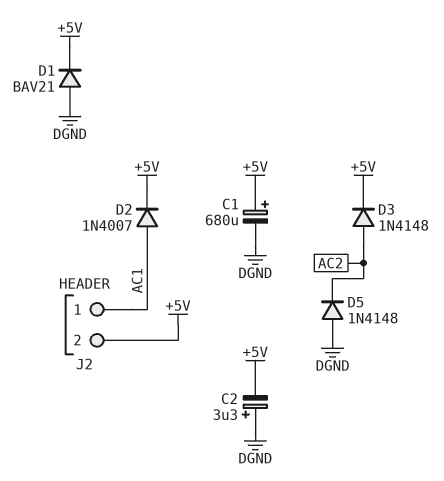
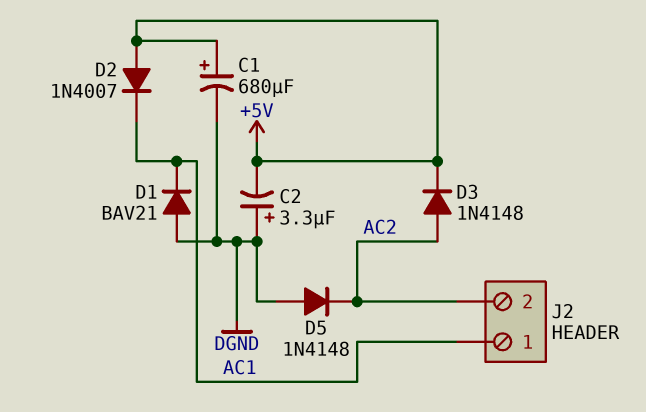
D1: diode BAV21 (A DGND, K +5V) -> diode BAV21 (A DGND, K AC1)
D2: diode 1N4007 (A AC1, K +5V) -> diode 1N4007 (A +5V, K AC1)
J2 pin 2: +5V -> AC2

